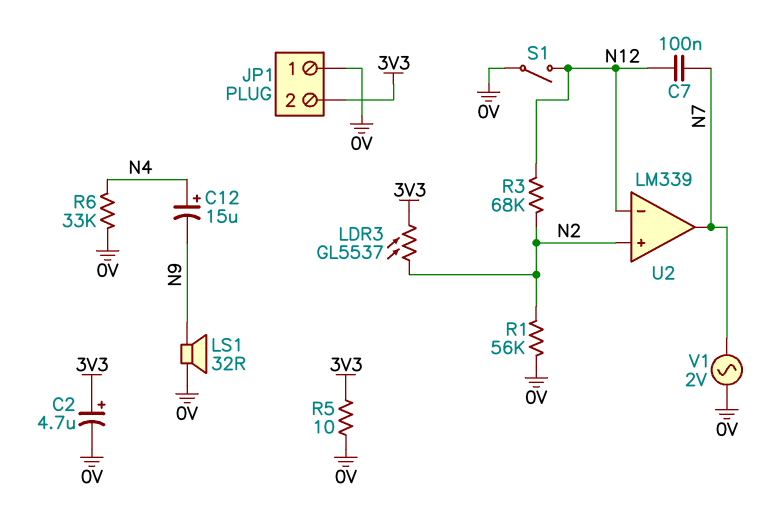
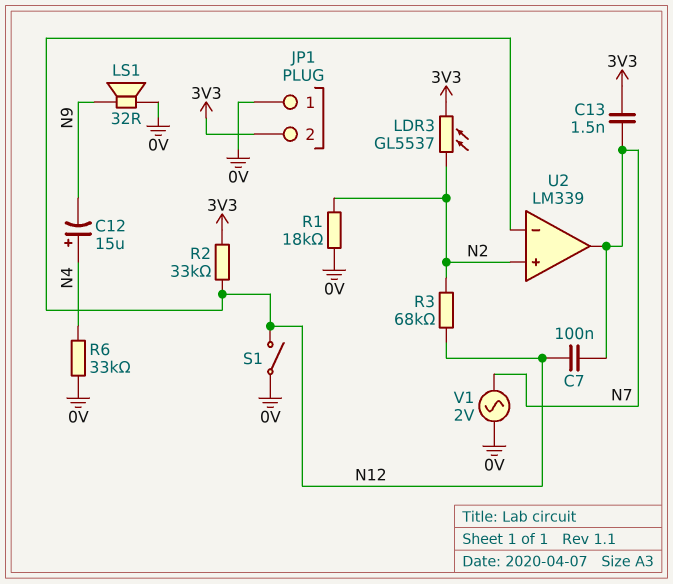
C2: 4.7uF (plus 3V3, minus 0V) -> none
C13: none -> 1.5nF (3V3, N7)
R1: 56k (0V, N2) -> 18k (0V, N2)
R2: none -> 33k (3V3, N12)
R5: 10 (0V, 3V3) -> none

